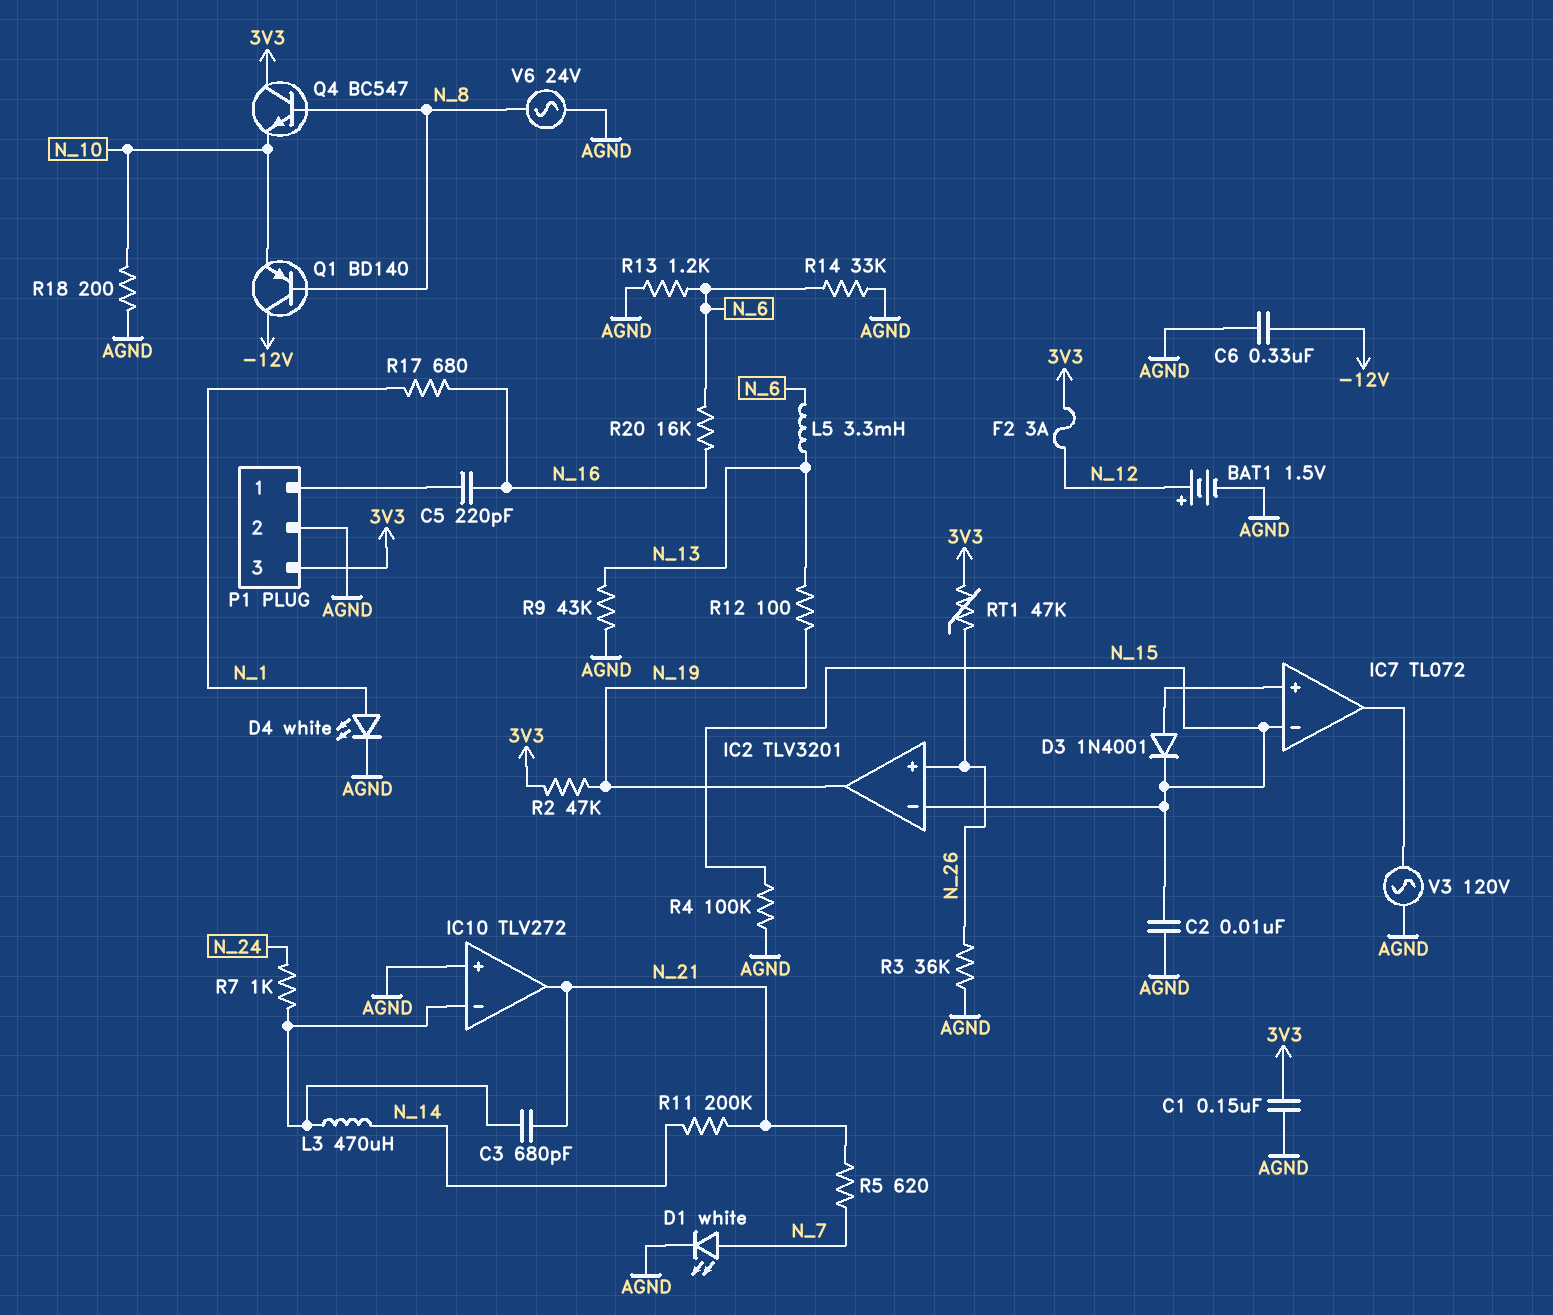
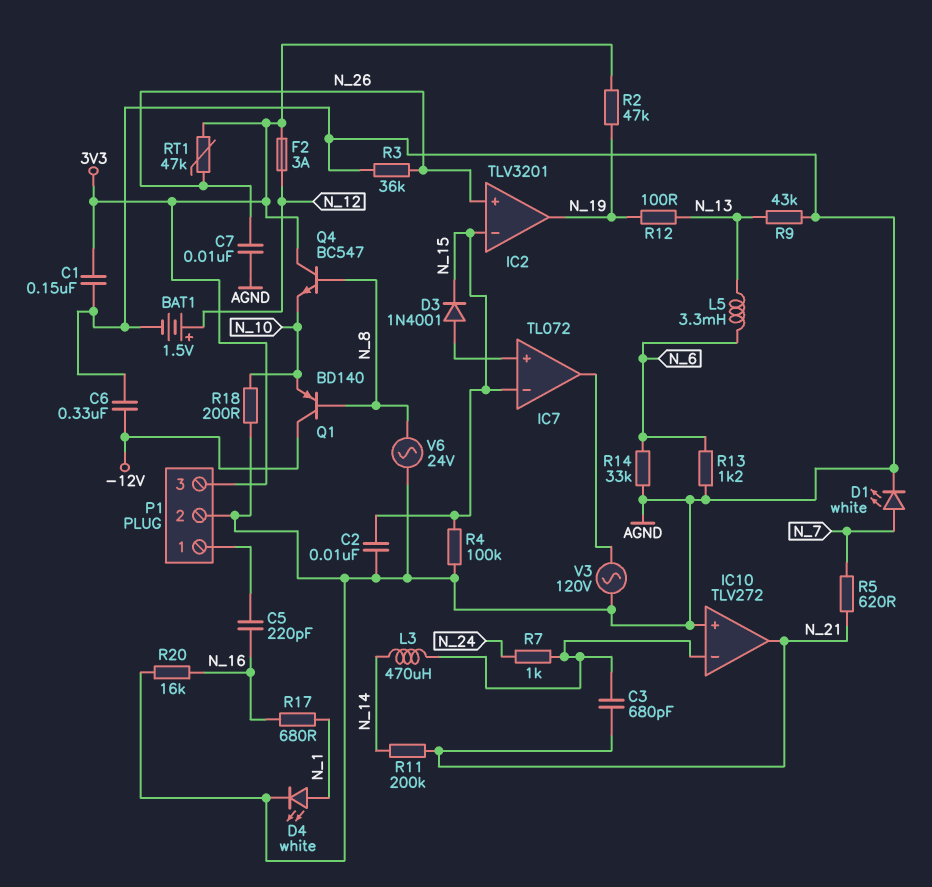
C7: none -> 10nF (AGND, N_26)
R20: 16k (N_6, N_16) -> 16k (AGND, N_16)

